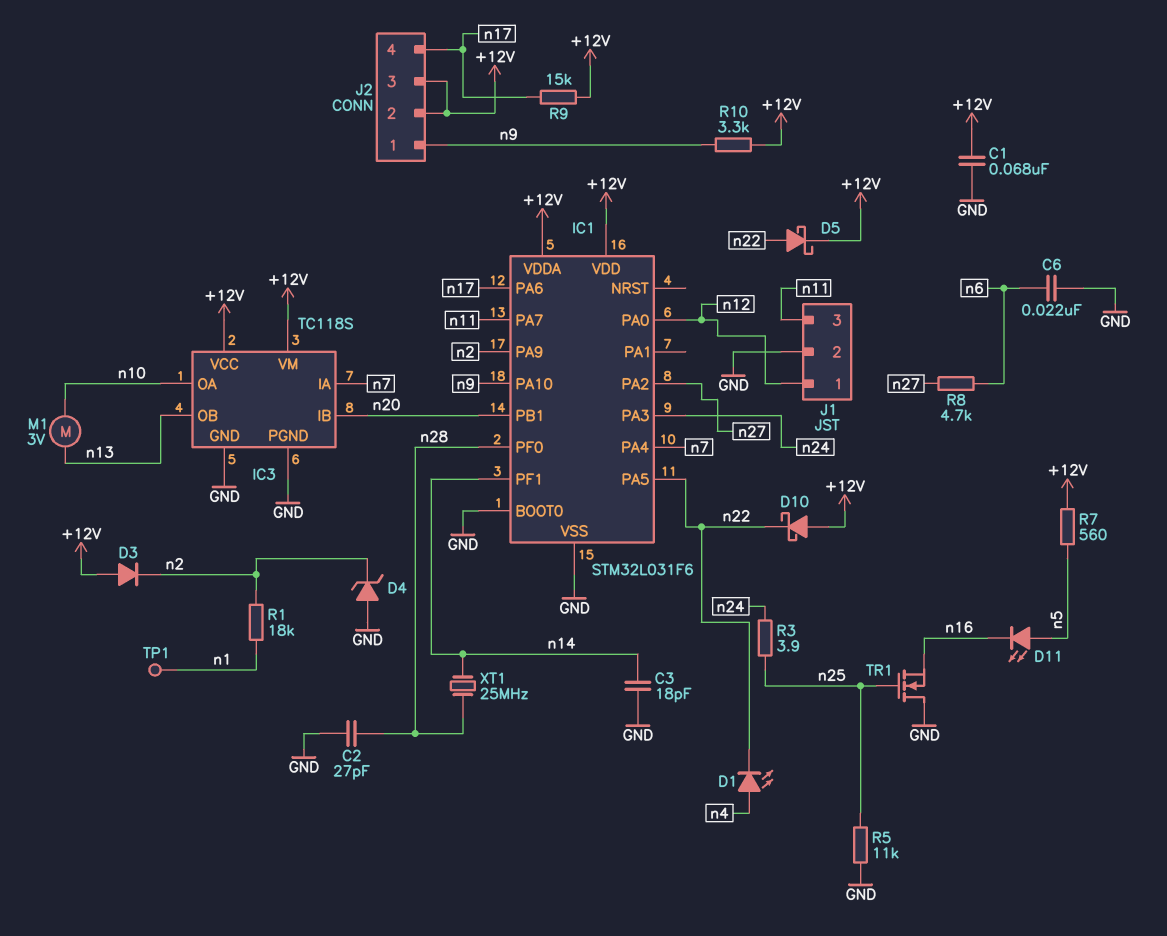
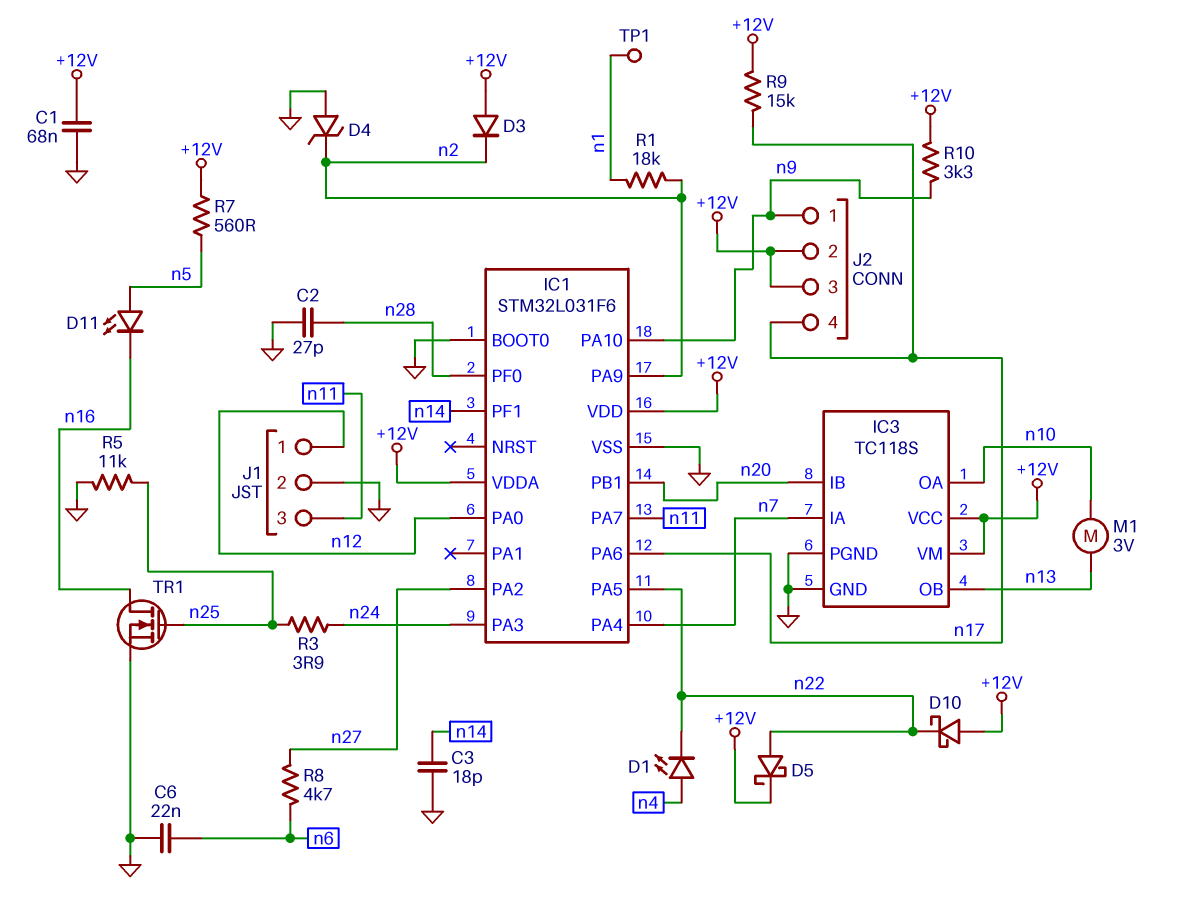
TR1: NMOS (G n25, D GND, S n16) -> NMOS (G n25, D n16, S GND)
XT1: 25MHz (n14, n28) -> none

